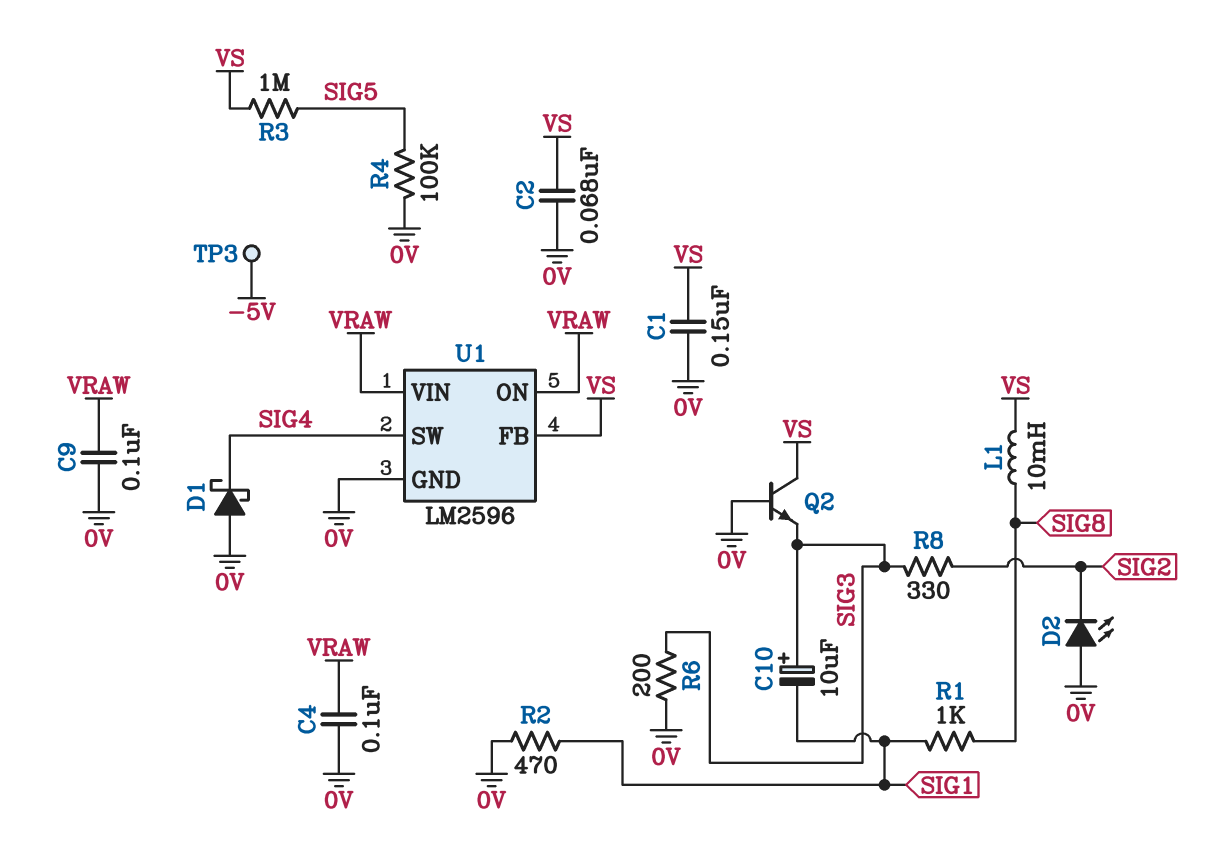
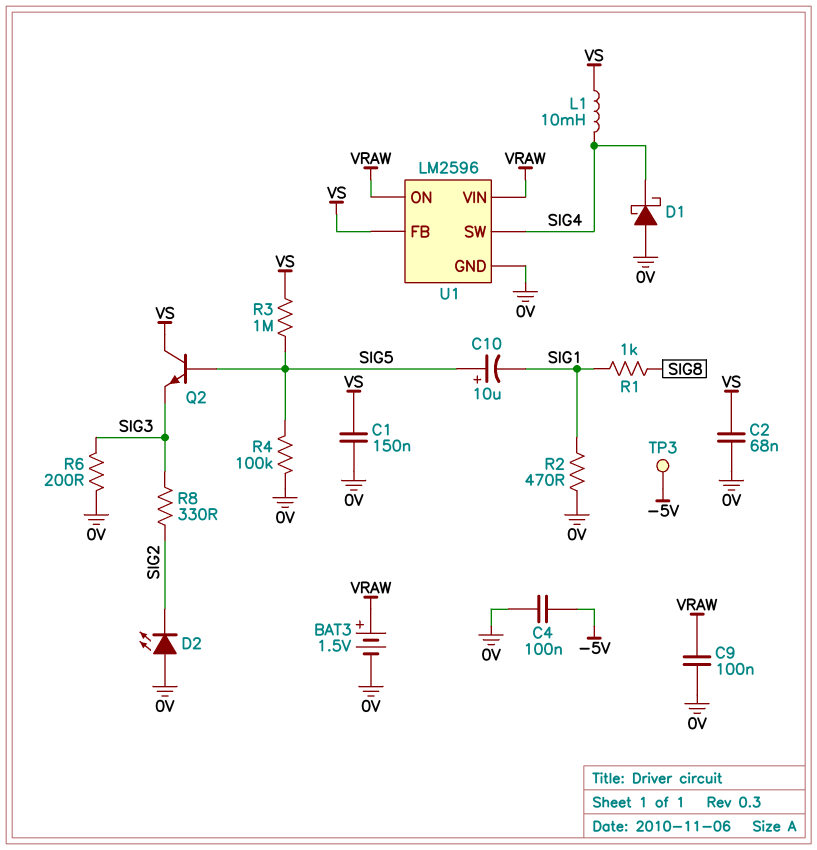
BAT3: none -> 1.5V (plus VRAW, minus 0V)
C4: 100nF (0V, VRAW) -> 100nF (-5V, 0V)
C10: 10uF (plus SIG3, minus SIG1) -> 10uF (plus SIG5, minus SIG1)
L1: 10mH (SIG8, VS) -> 10mH (SIG4, VS)
Q2: NPN (B 0V, C VS, E SIG3) -> NPN (B SIG5, C VS, E SIG3)

